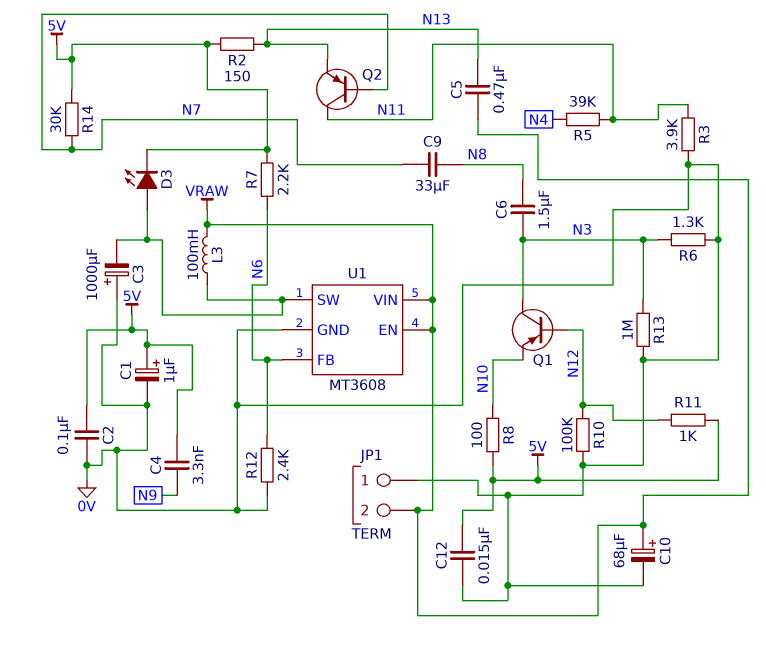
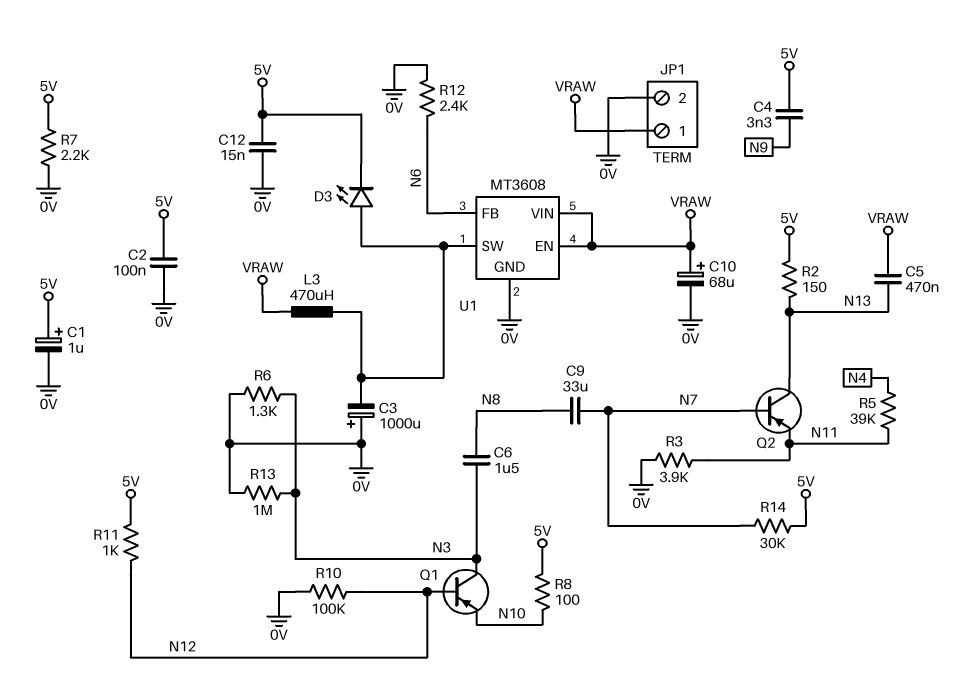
JP1 pin 1: 0V -> VRAW
JP1 pin 2: VRAW -> 0V
L3: 100mH (U1/SW, VRAW) -> 470uH (U1/SW, VRAW)
Q2: PNP (B N7, C N11, E N13) -> PNP (B N7, C N13, E N11)
R7: 2.2k (5V, N6) -> 2.2k (0V, 5V)

